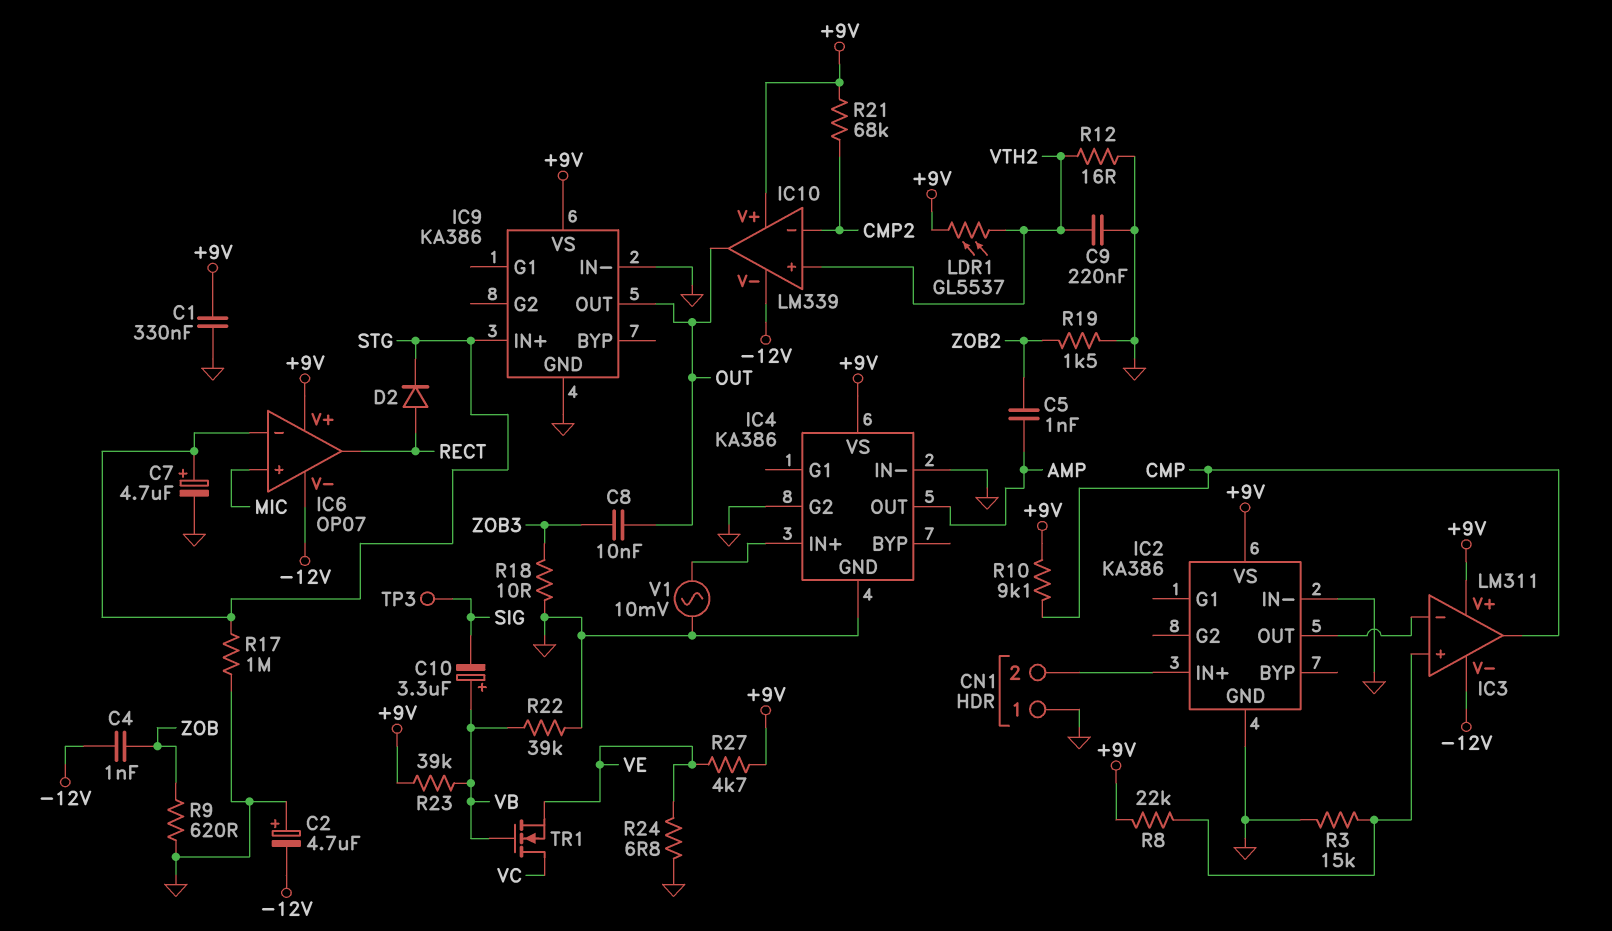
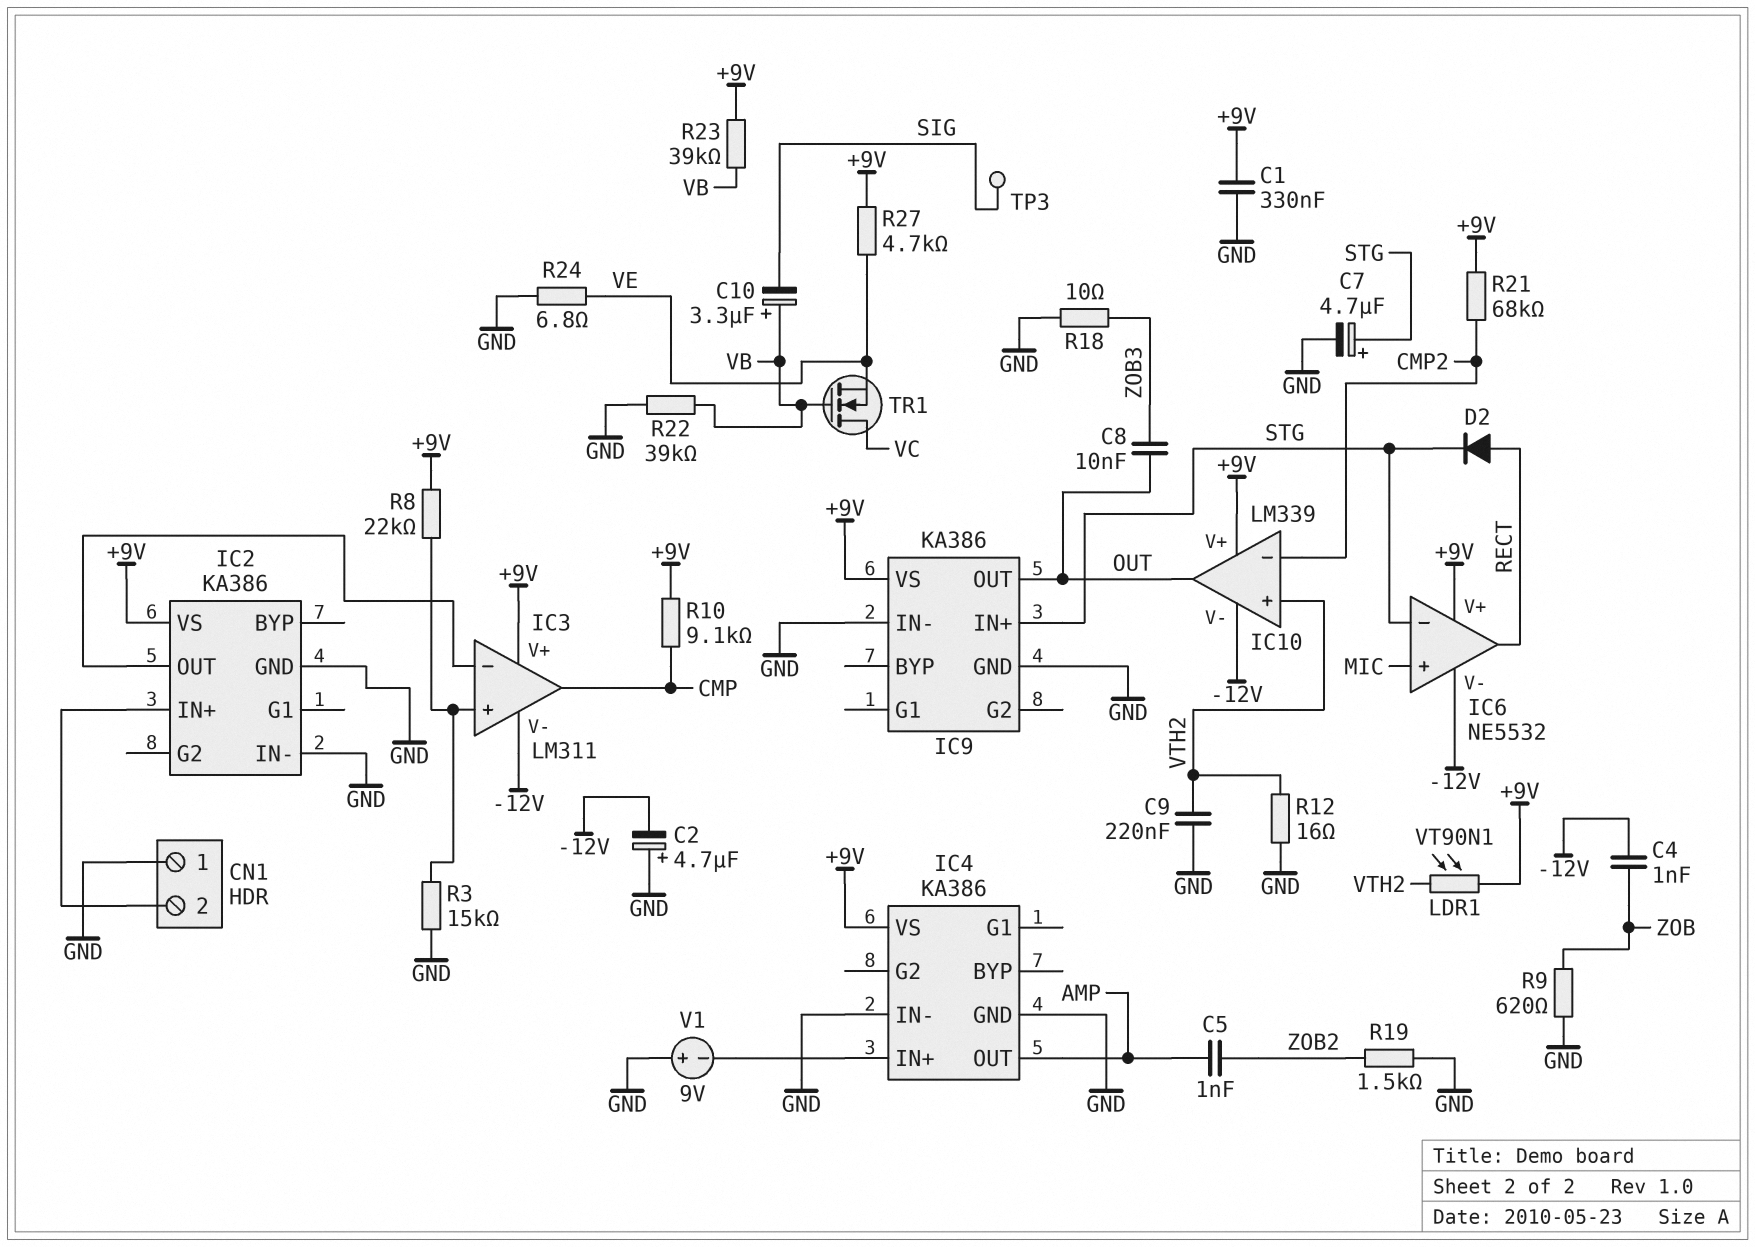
IC4 pin G2: GND -> none
IC6: OP07 -> NE5532
LDR1: GL5537 (+9V, VTH2) -> VT90N1 (+9V, VTH2)
R17: 1M (GND, STG) -> none
V1: AC 10mV (GND, IC4/IN+) -> 9V (plus GND, minus IC4/IN+)

